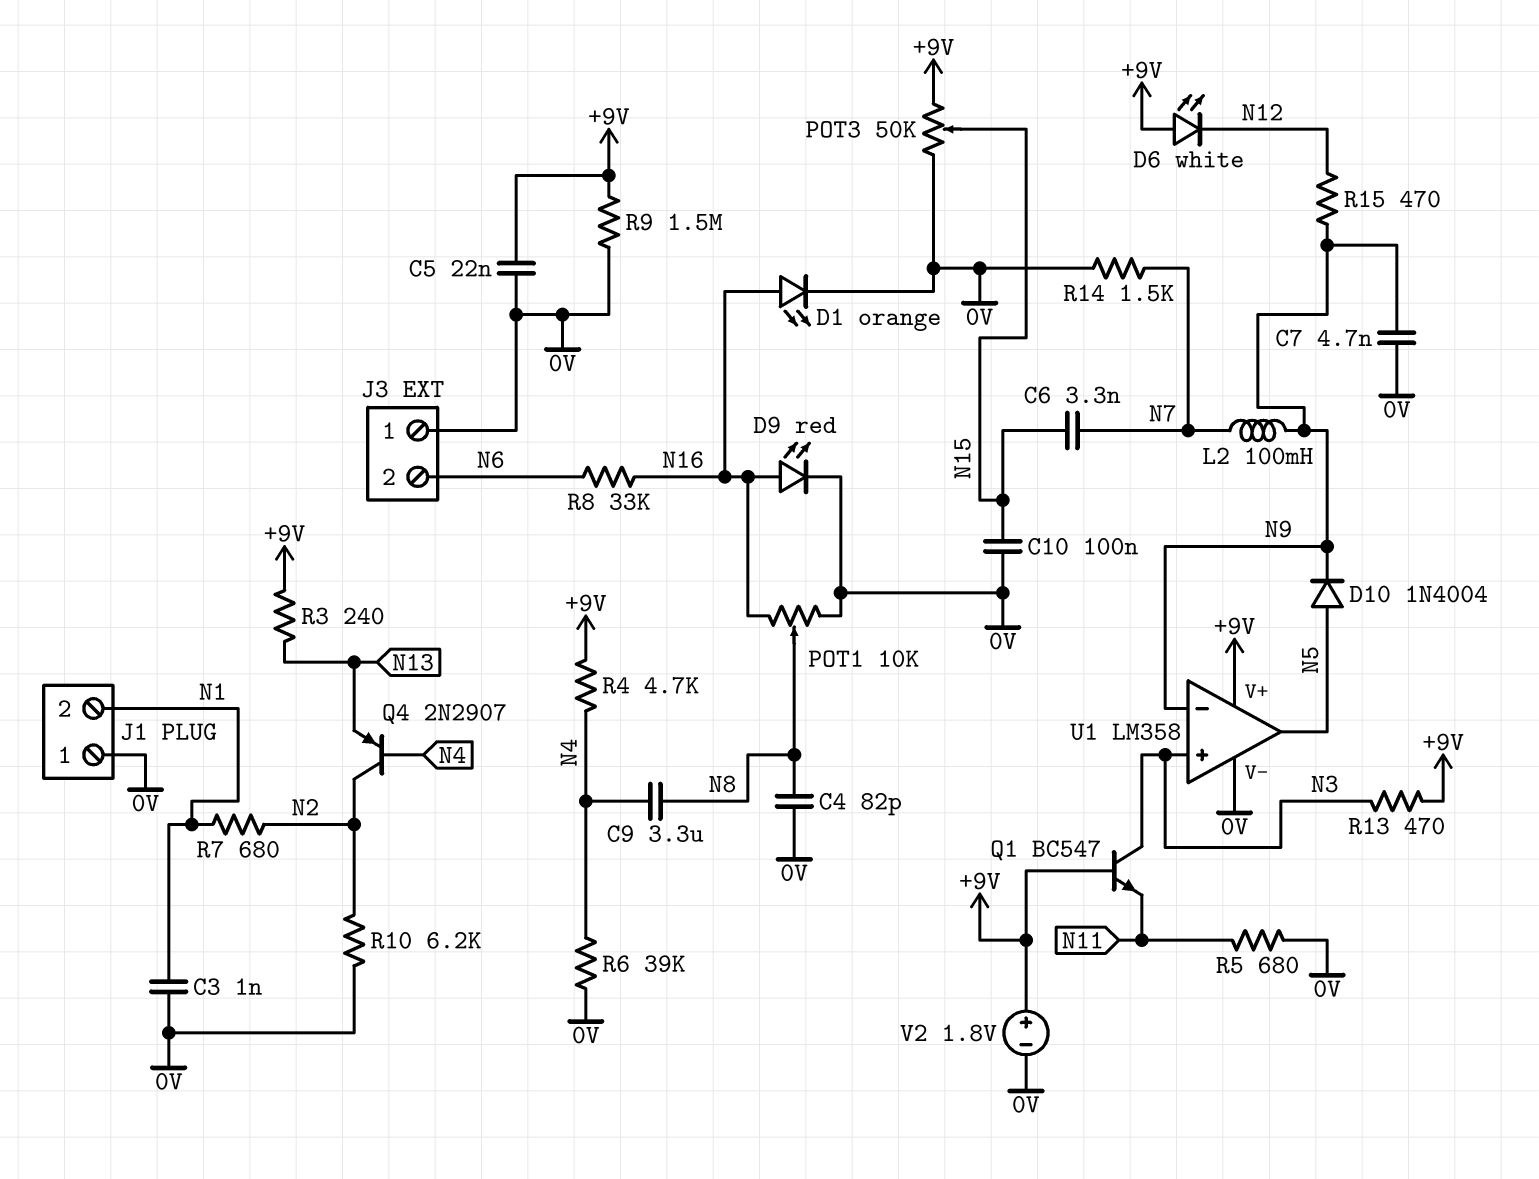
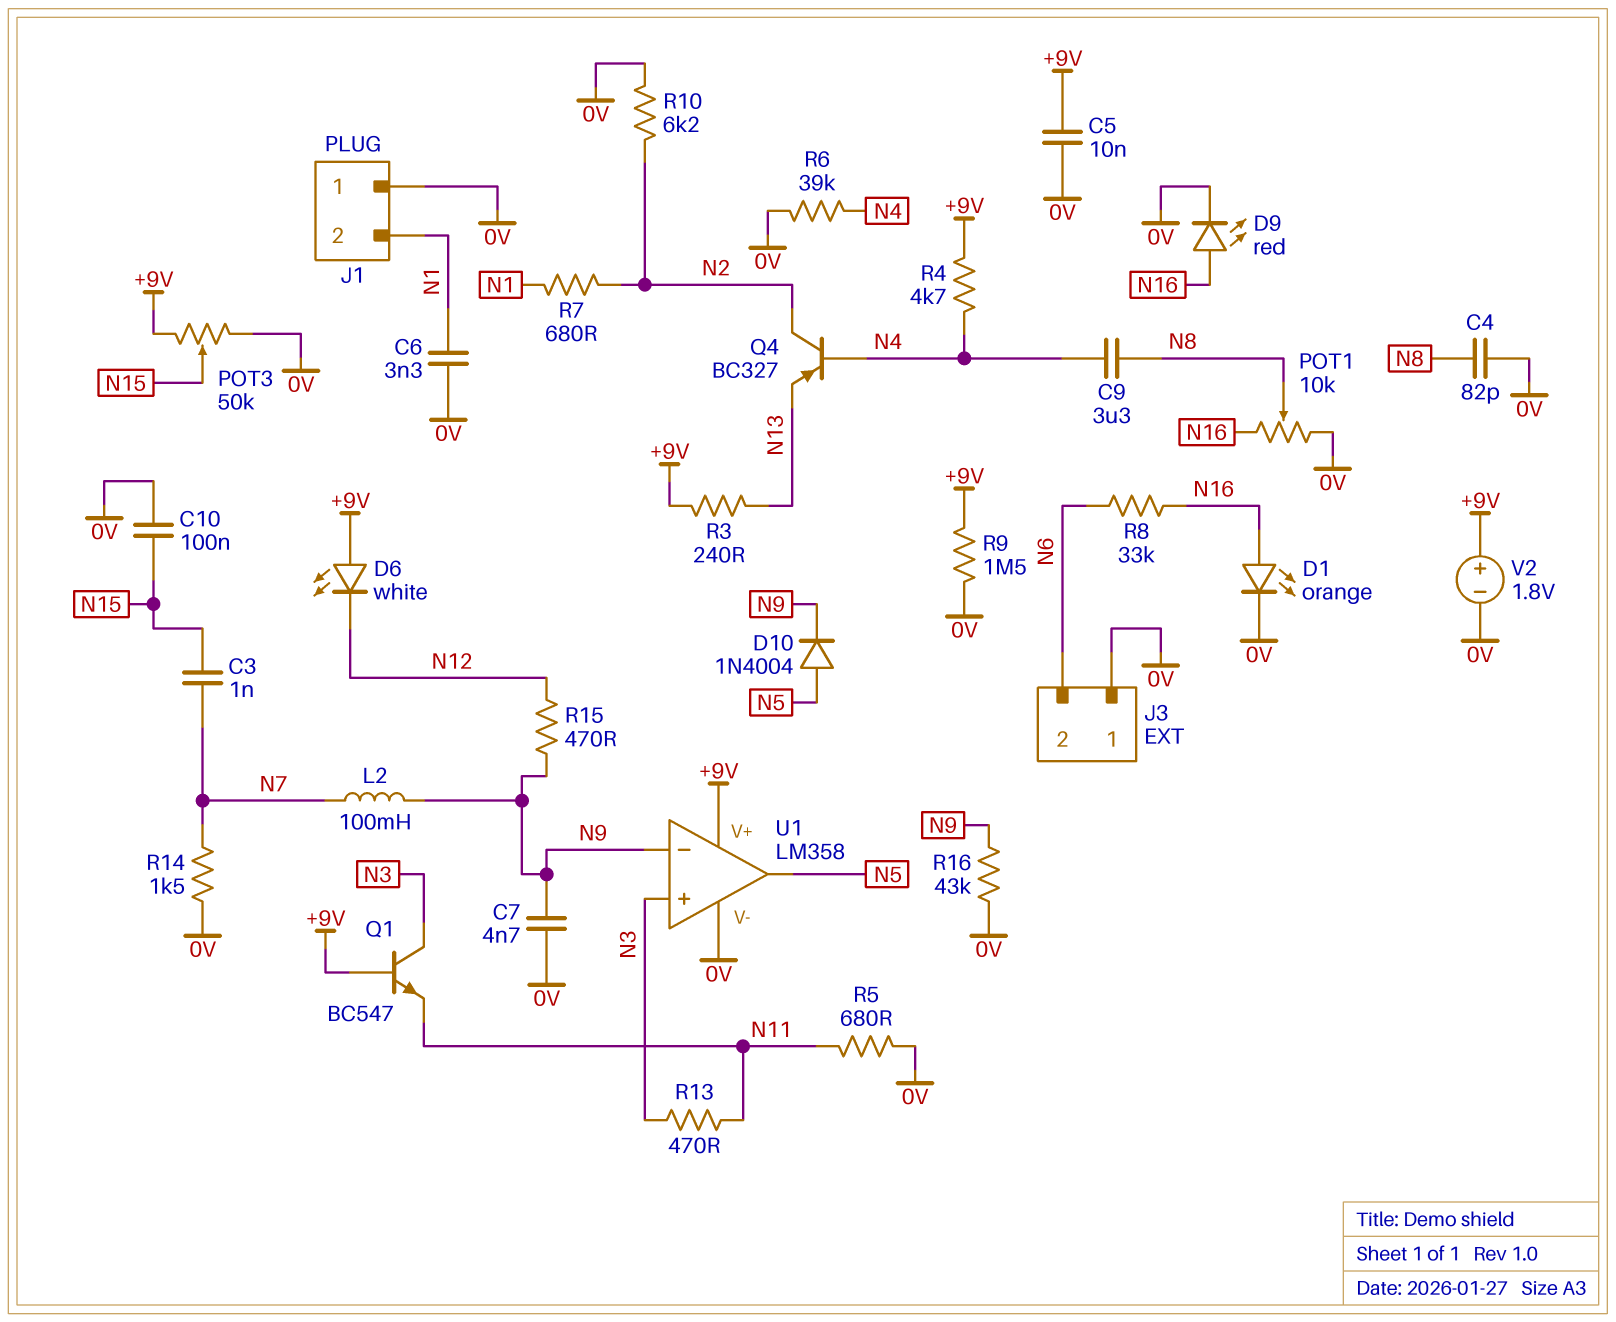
C3: 1nF (0V, N1) -> 1nF (N7, N15)
C5: 22nF (+9V, 0V) -> 10nF (+9V, 0V)
C6: 3.3nF (N7, N15) -> 3.3nF (0V, N1)
Q4: PNP 2N2907 (B N4, C N2, E N13) -> PNP BC327 (B N4, C N2, E N13)
R13: 470 (+9V, N3) -> 470 (N3, N11)
R16: none -> 43k (0V, N9)

